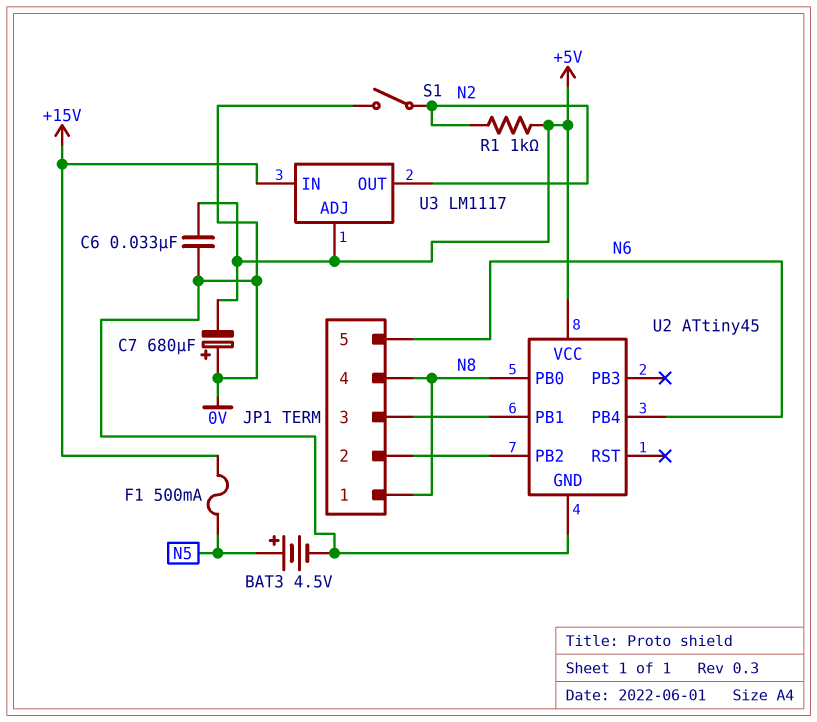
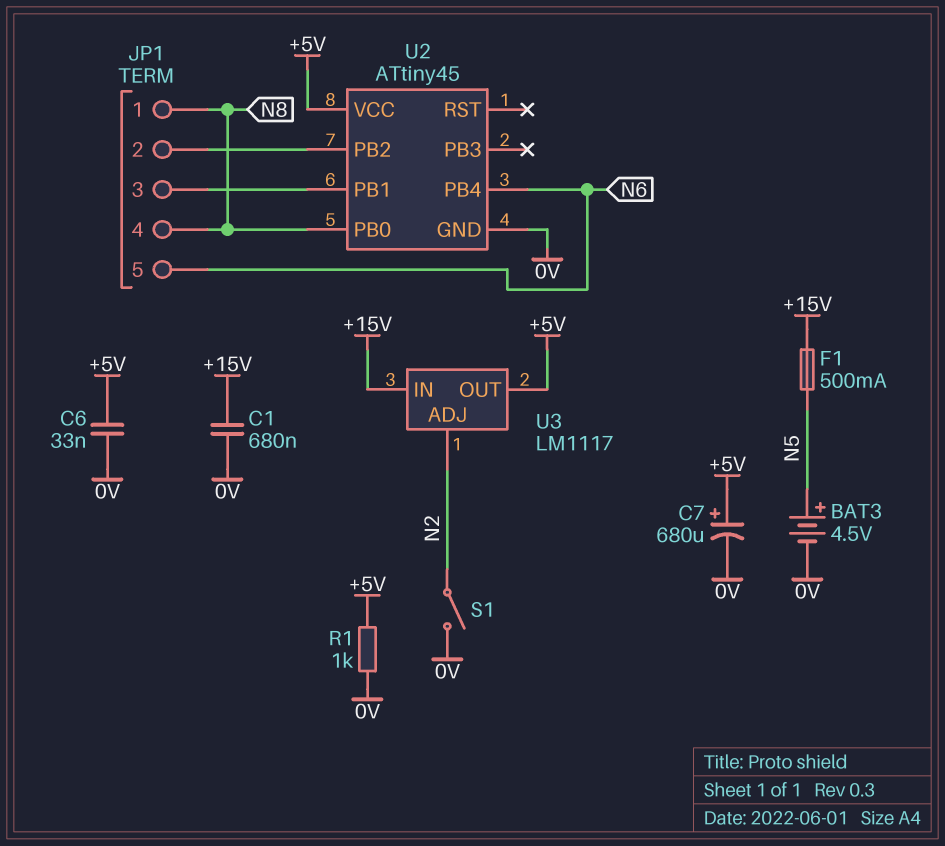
C1: none -> 680nF (+15V, 0V)
C7: 680uF (plus 0V, minus +5V) -> 680uF (plus +5V, minus 0V)
R1: 1k (+5V, N2) -> 1k (+5V, 0V)
U3 pin ADJ: +5V -> N2
U3 pin OUT: N2 -> +5V

